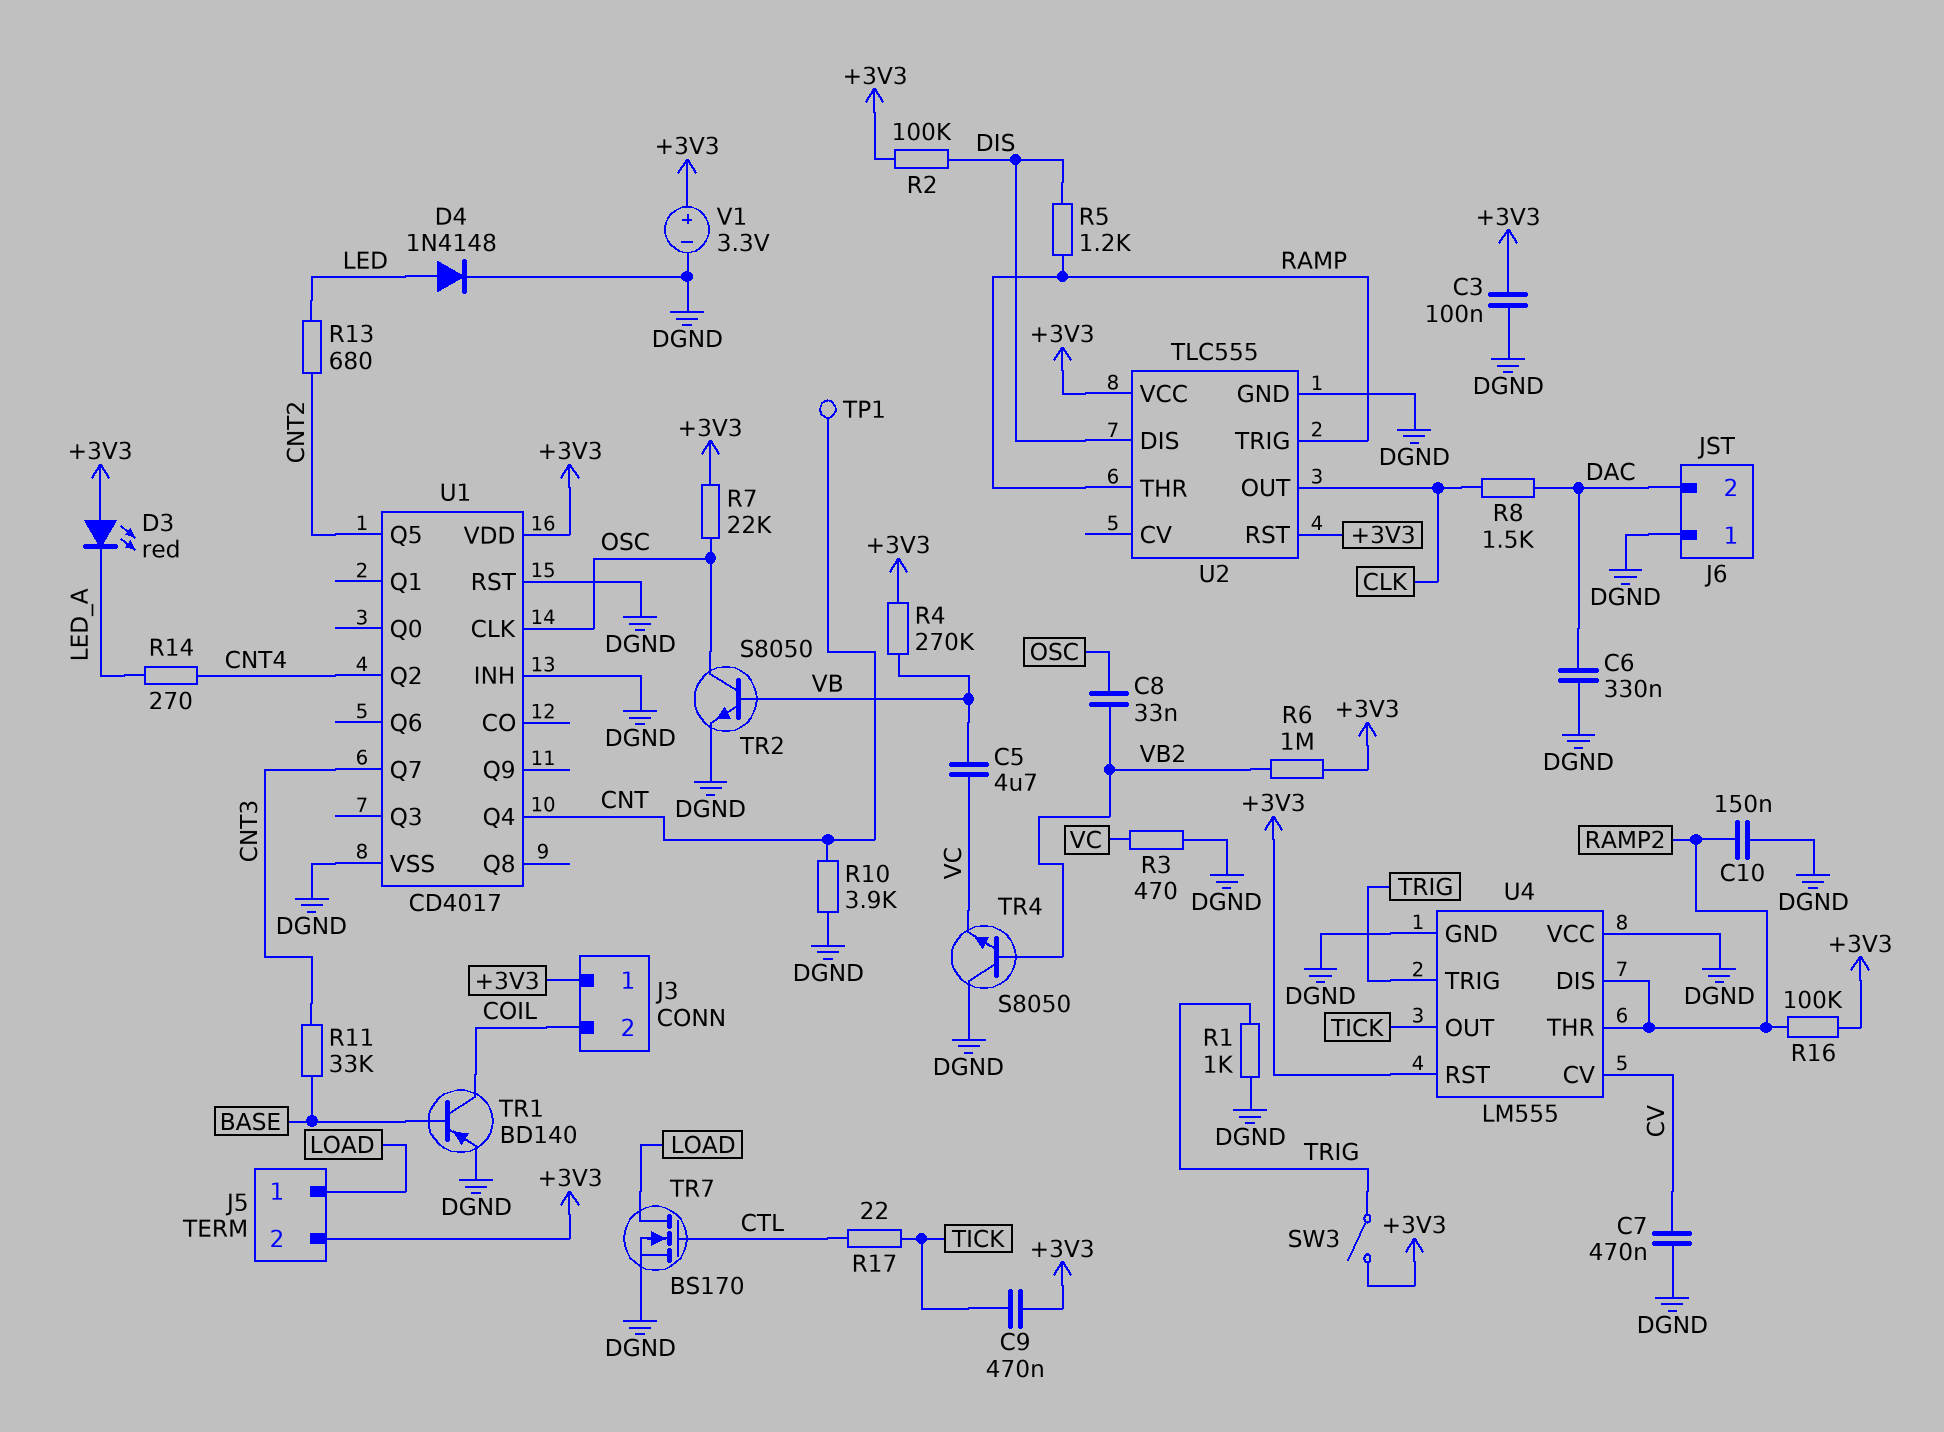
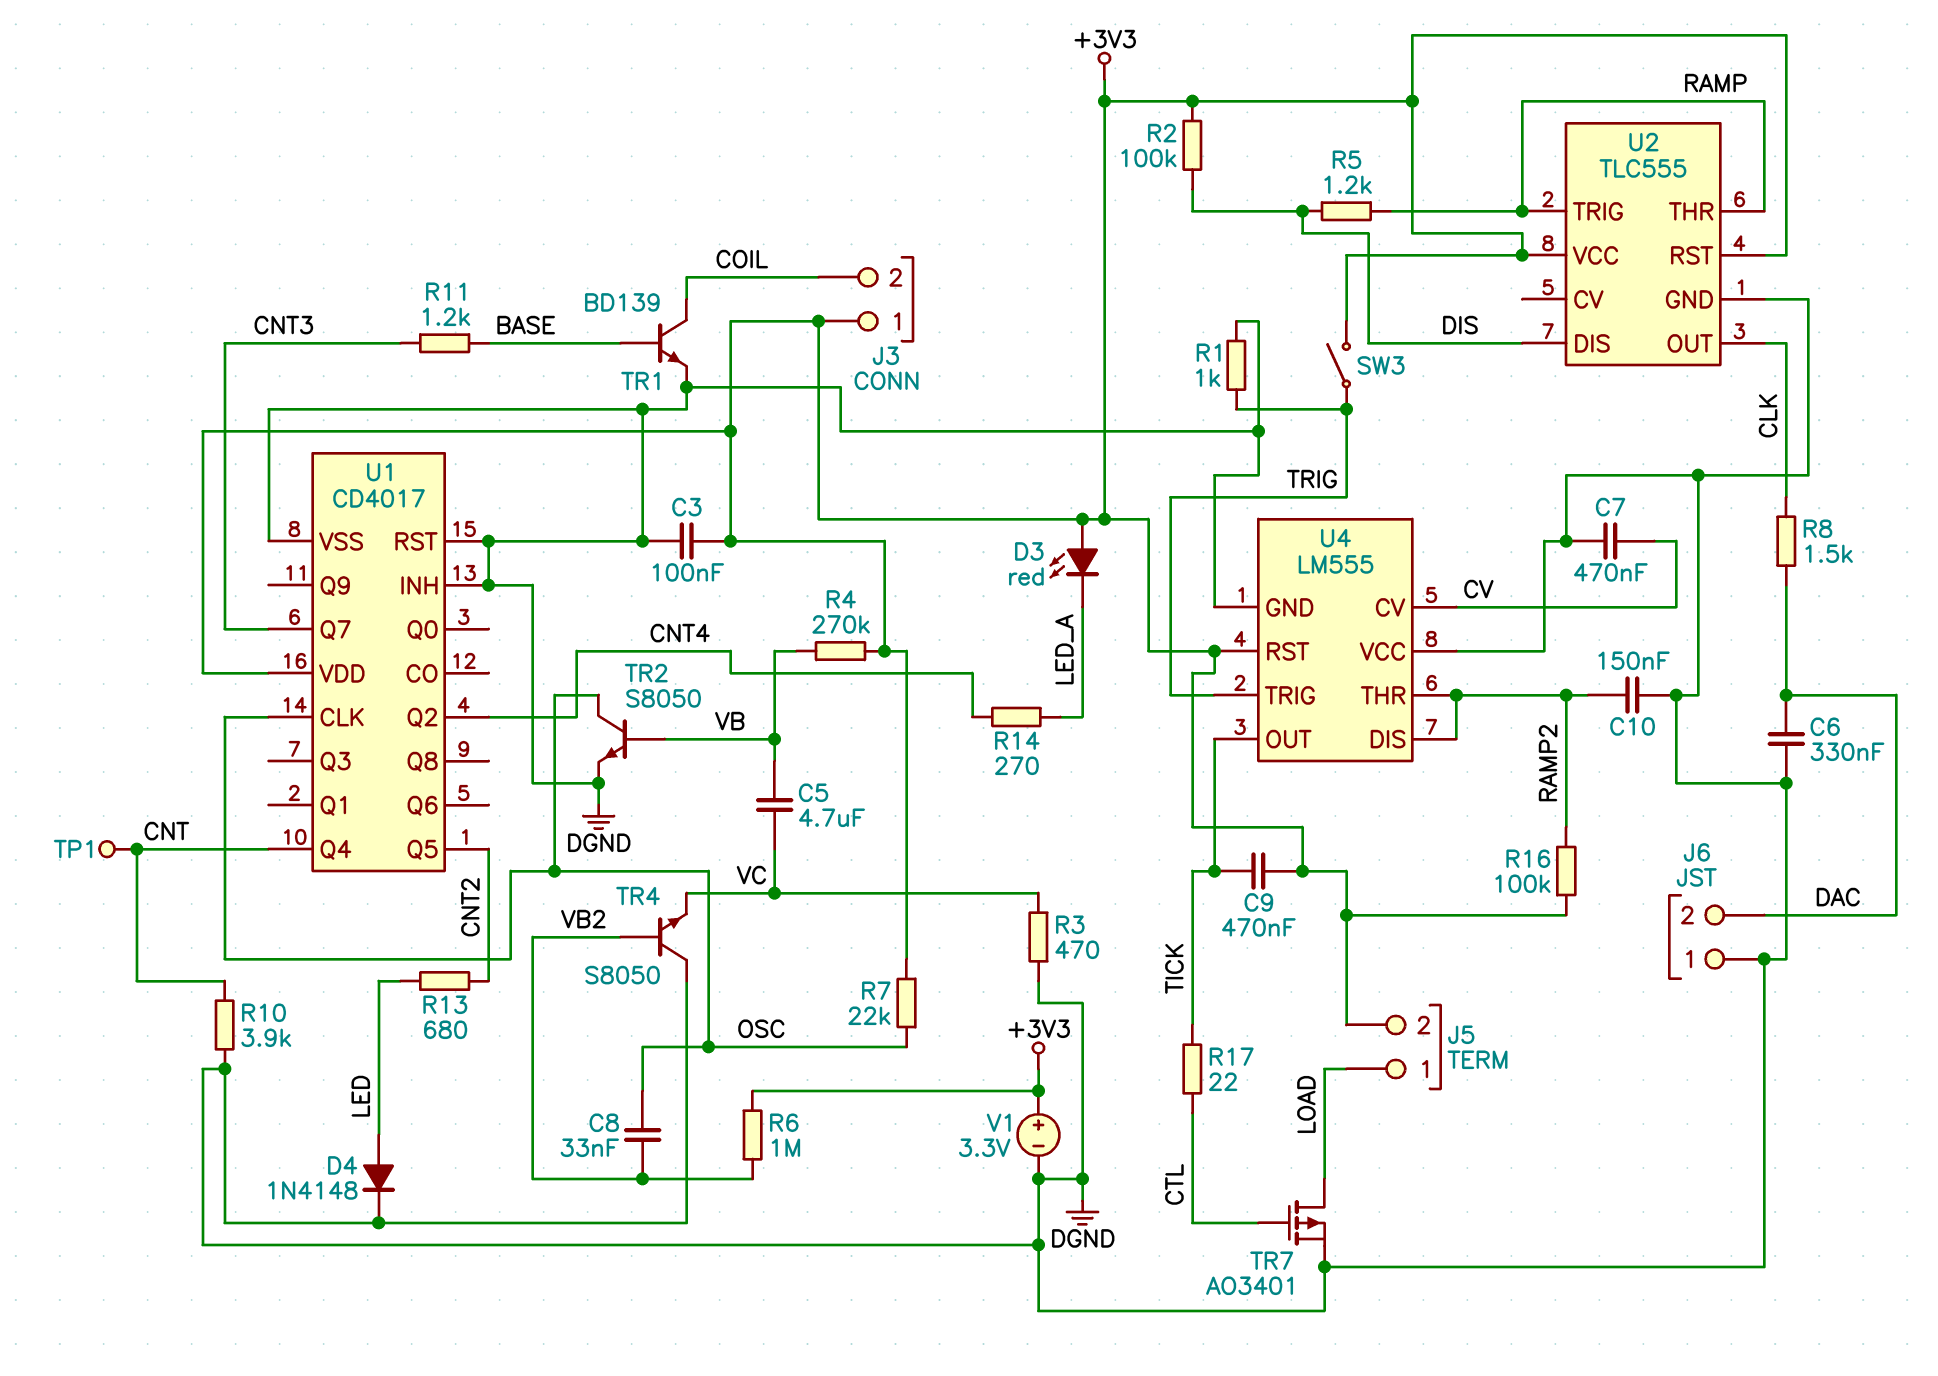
R11: 33k (BASE, CNT3) -> 1.2k (BASE, CNT3)
TR1: PNP BD140 (B BASE, C COIL, E DGND) -> NPN BD139 (B BASE, C COIL, E DGND)
TR7: NMOS BS170 (G CTL, D LOAD, S DGND) -> PMOS AO3401 (G CTL, D LOAD, S DGND)

